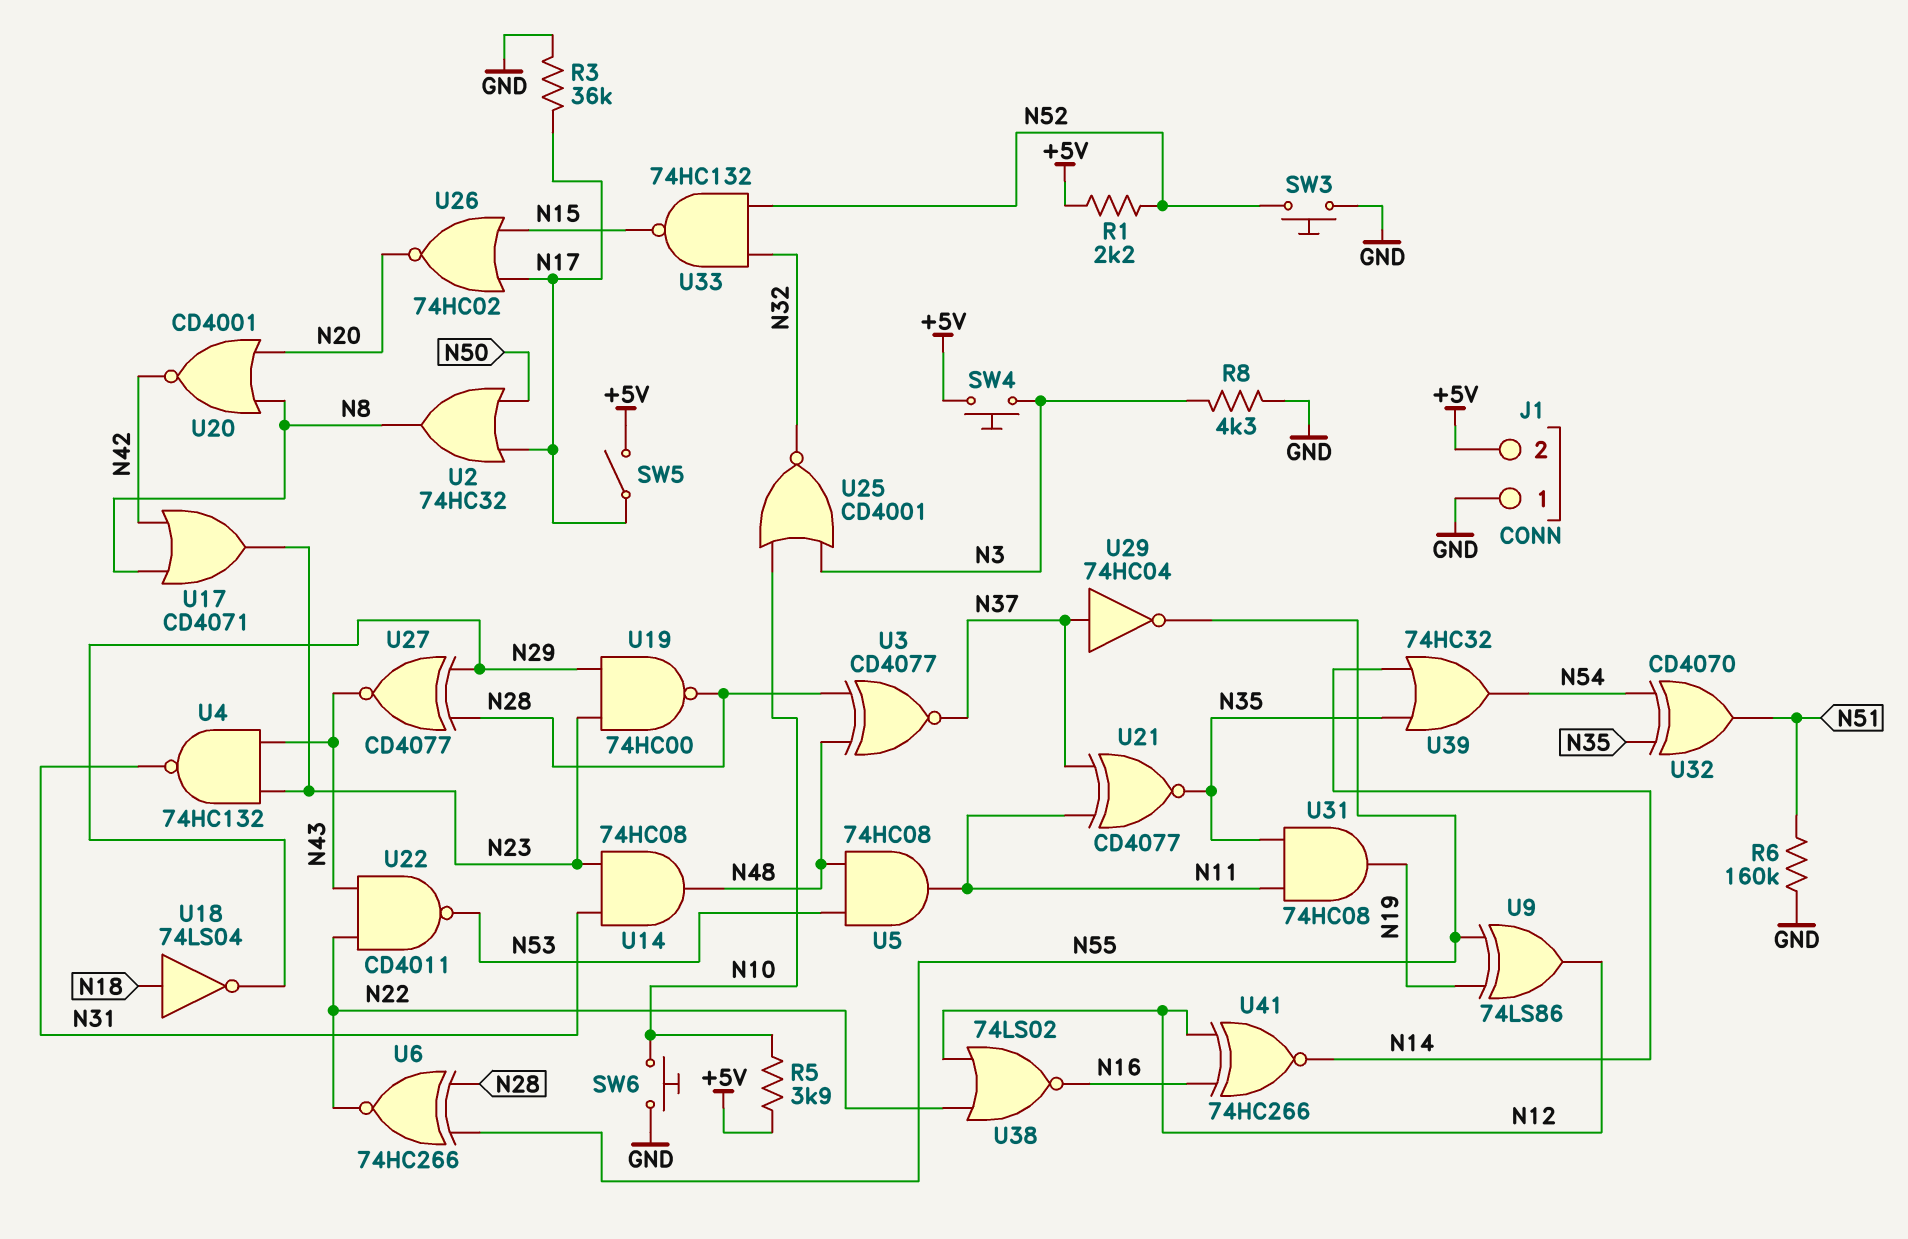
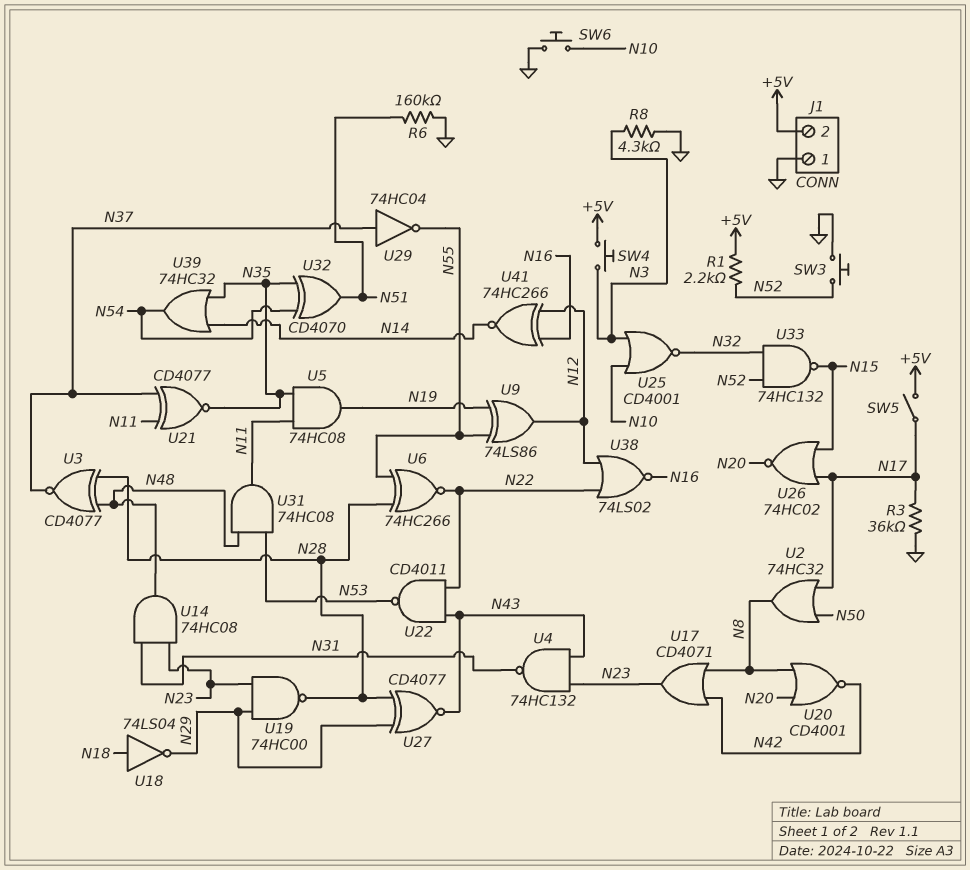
R5: 3.9k (+5V, N10) -> none
U5: AND 74HC08 (in N48, in N53, out N11) -> AND 74HC08 (in N11, in N35, out N19)
U31: AND 74HC08 (in N11, in N35, out N19) -> AND 74HC08 (in N48, in N53, out N11)

